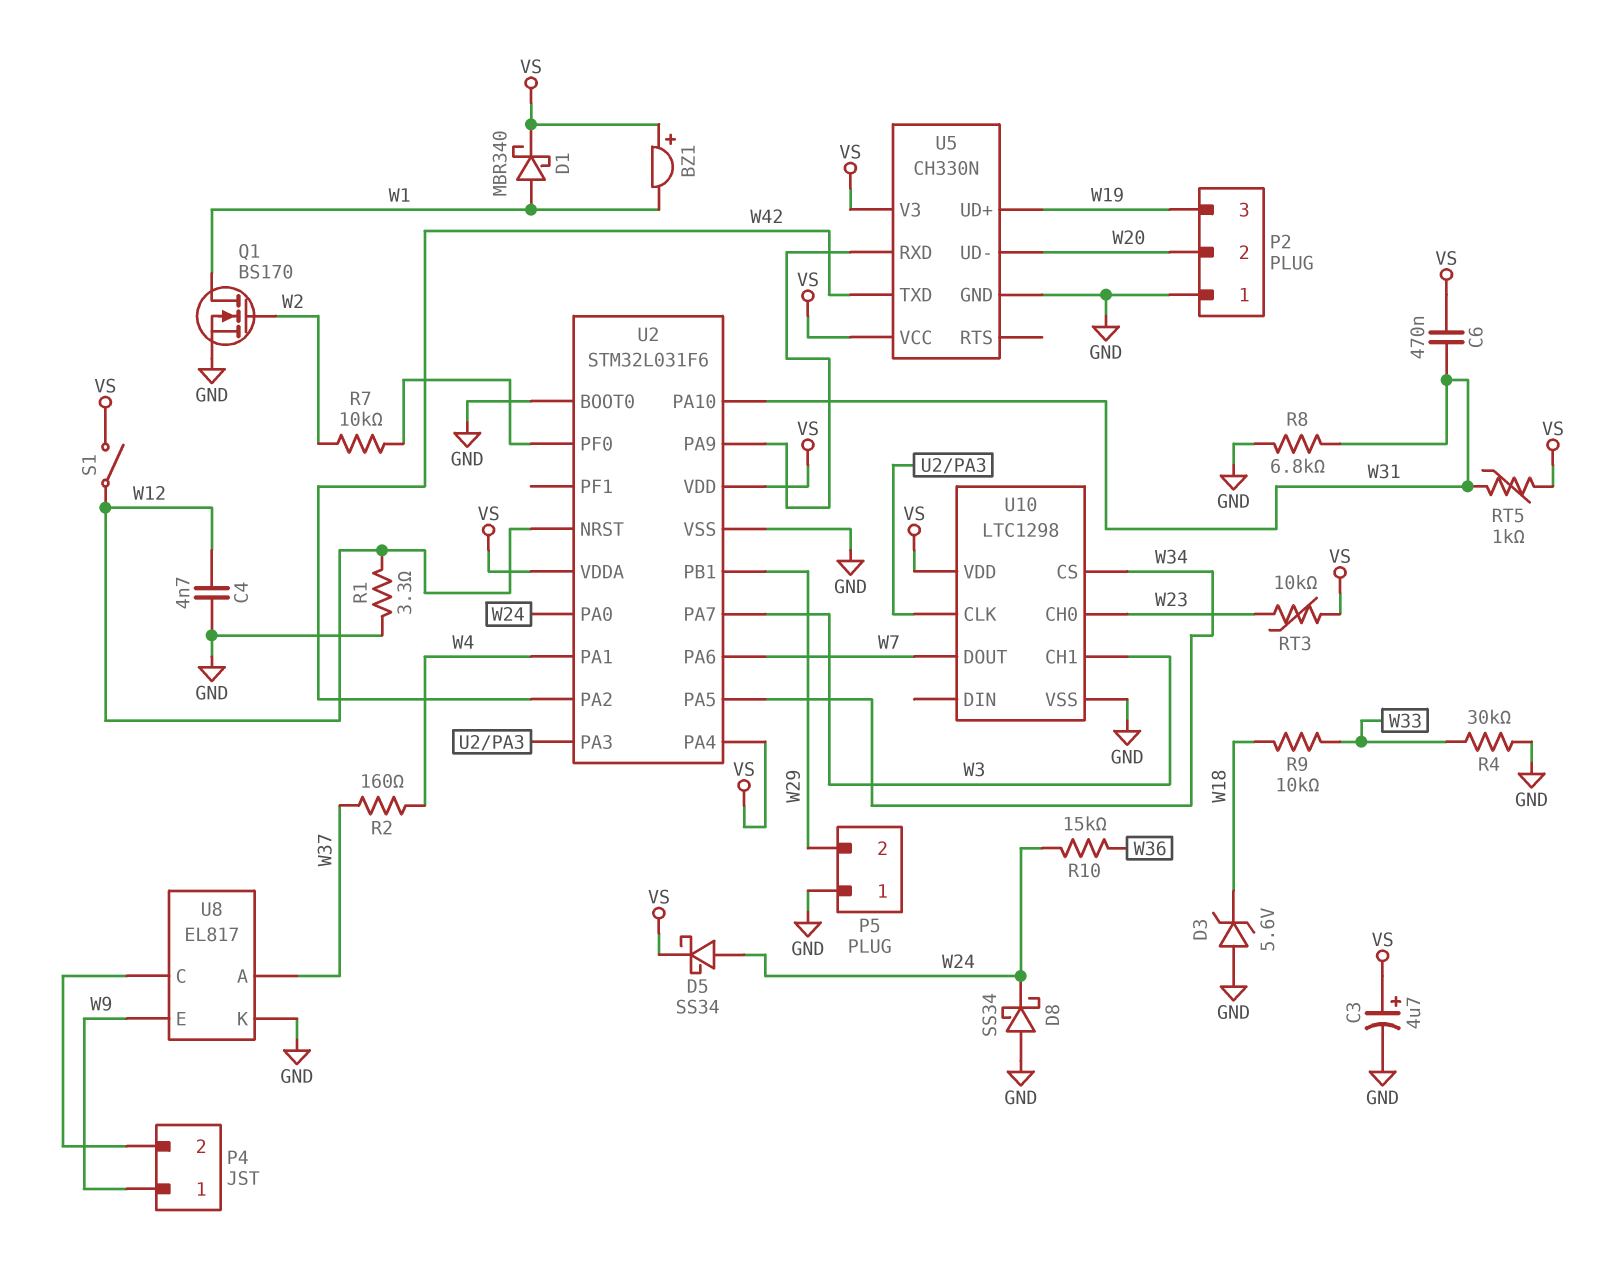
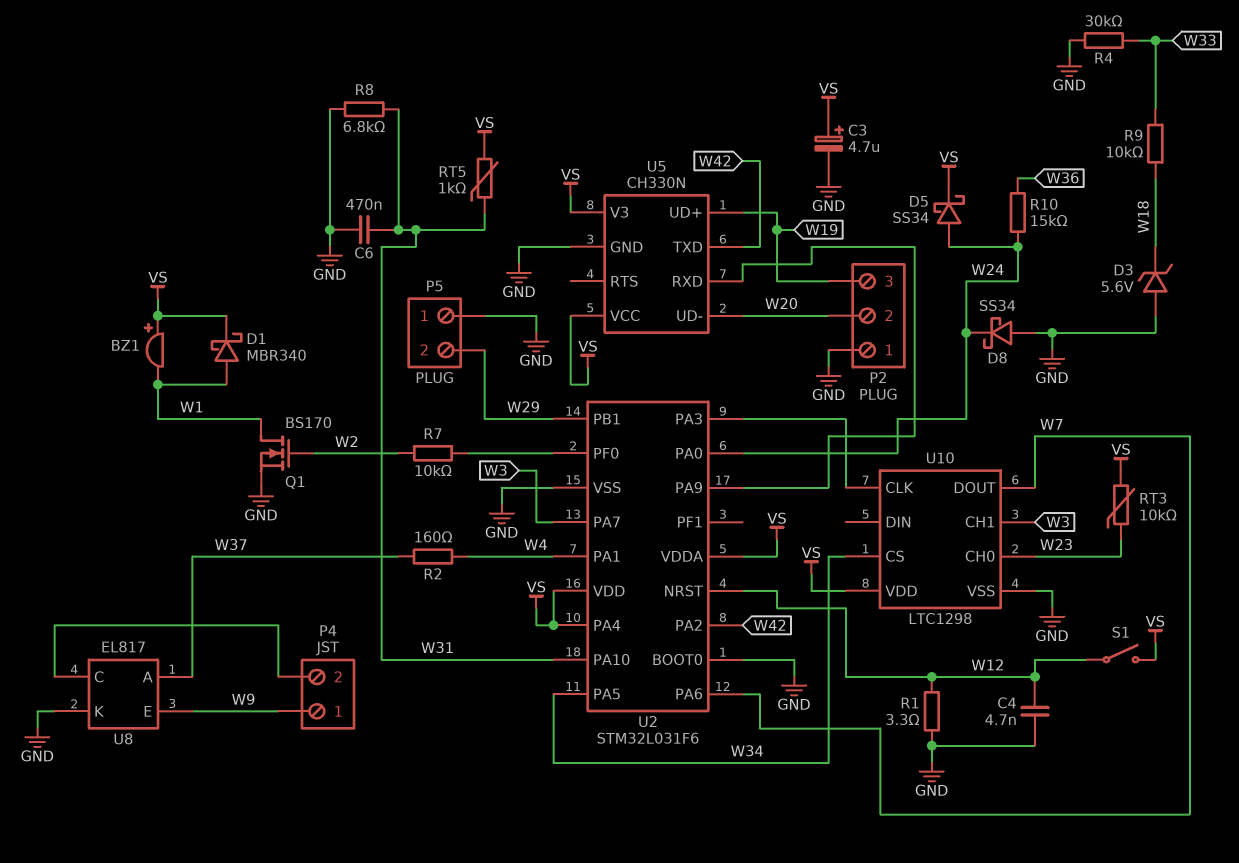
C6: 470nF (VS, W31) -> 470nF (GND, W31)

